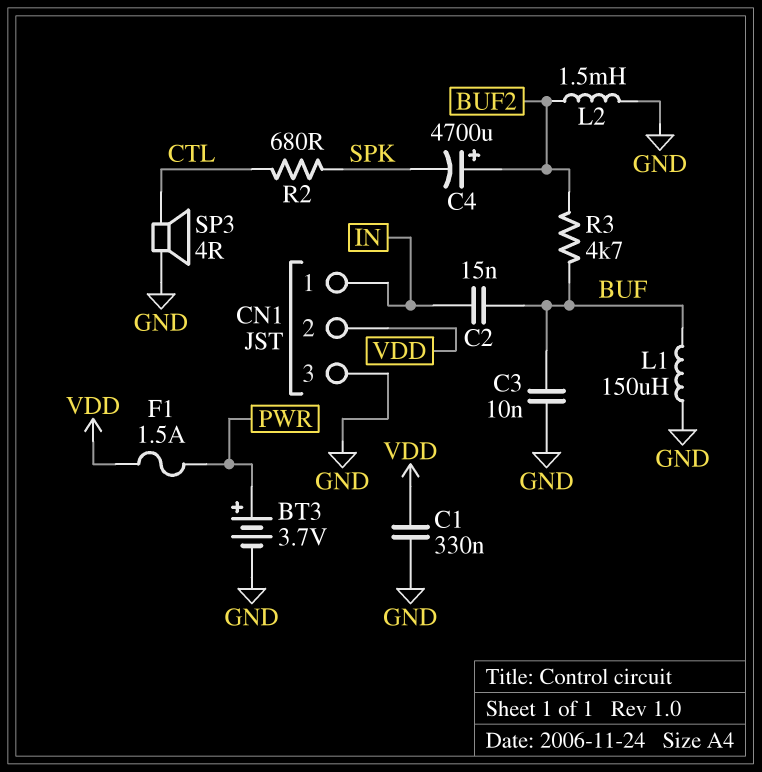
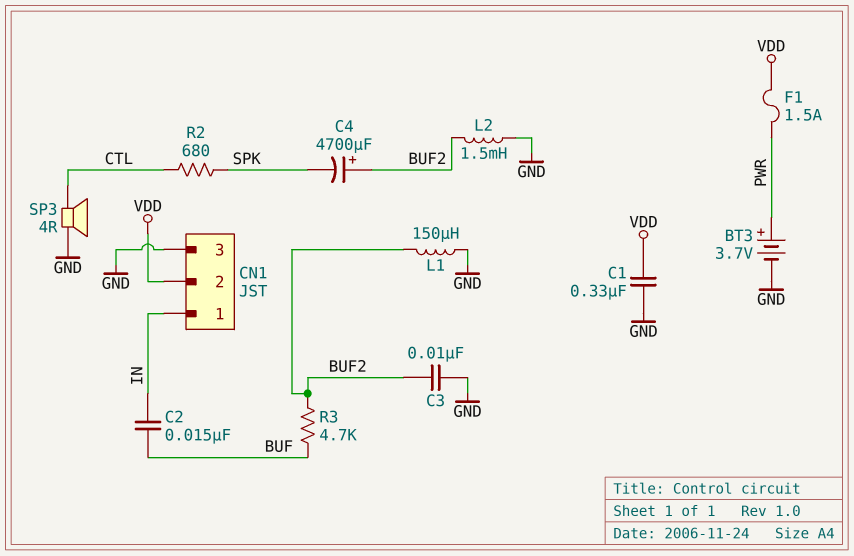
C3: 10nF (BUF, GND) -> 10nF (BUF2, GND)
L1: 150uH (BUF, GND) -> 150uH (BUF2, GND)

